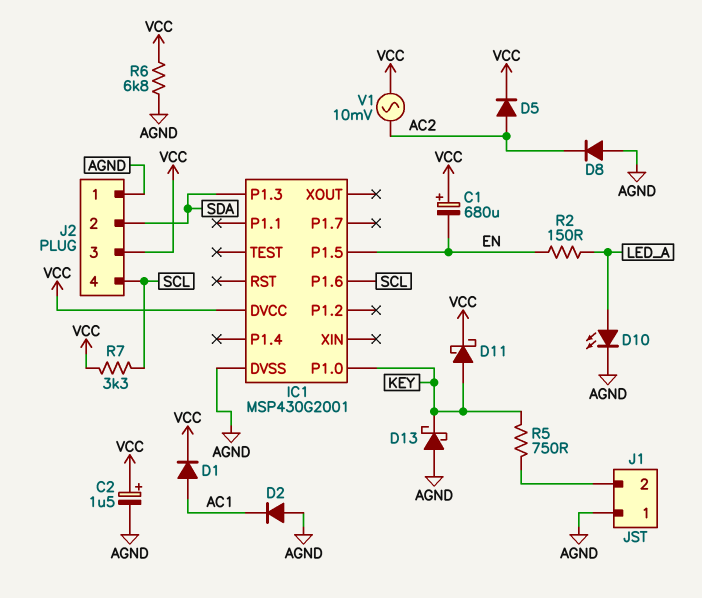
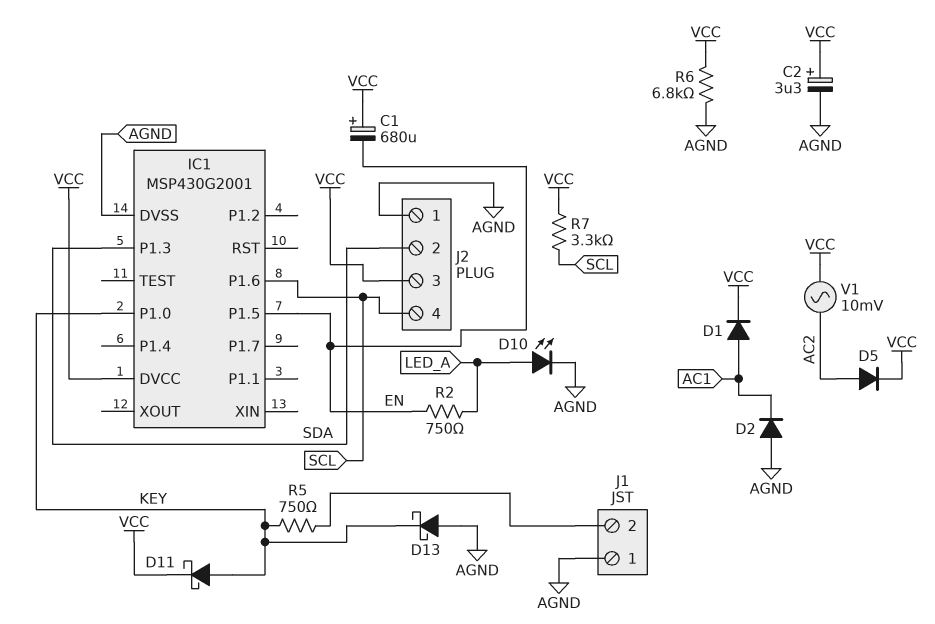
C2: 1.5uF (plus VCC, minus AGND) -> 3.3uF (plus VCC, minus AGND)
D8: diode (A AGND, K AC2) -> none
R2: 150 (EN, LED_A) -> 750 (EN, LED_A)

